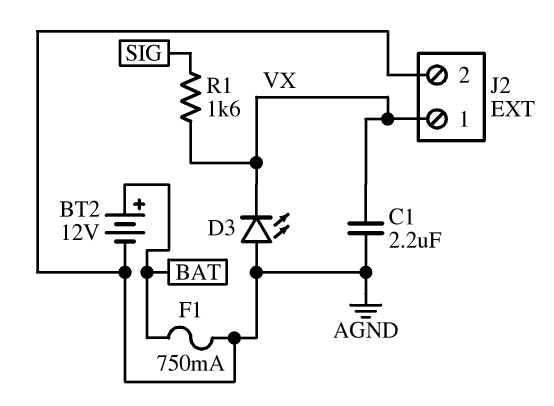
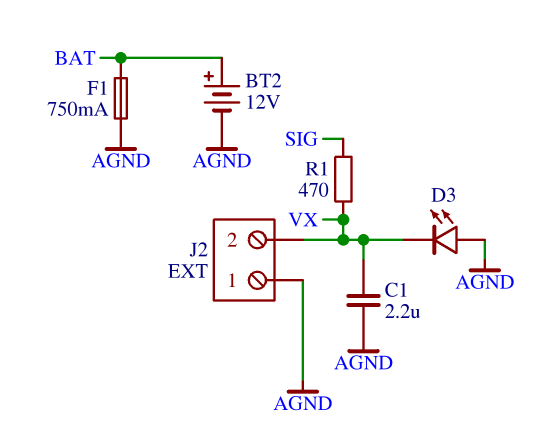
J2 pin 1: VX -> AGND
J2 pin 2: AGND -> VX
R1: 1.6k (SIG, VX) -> 470 (SIG, VX)

